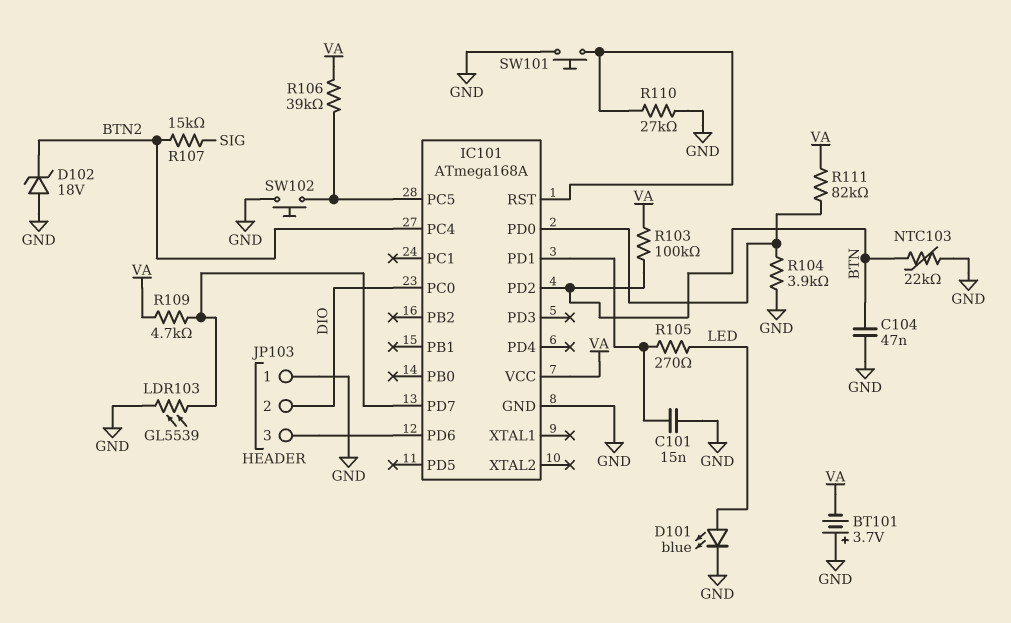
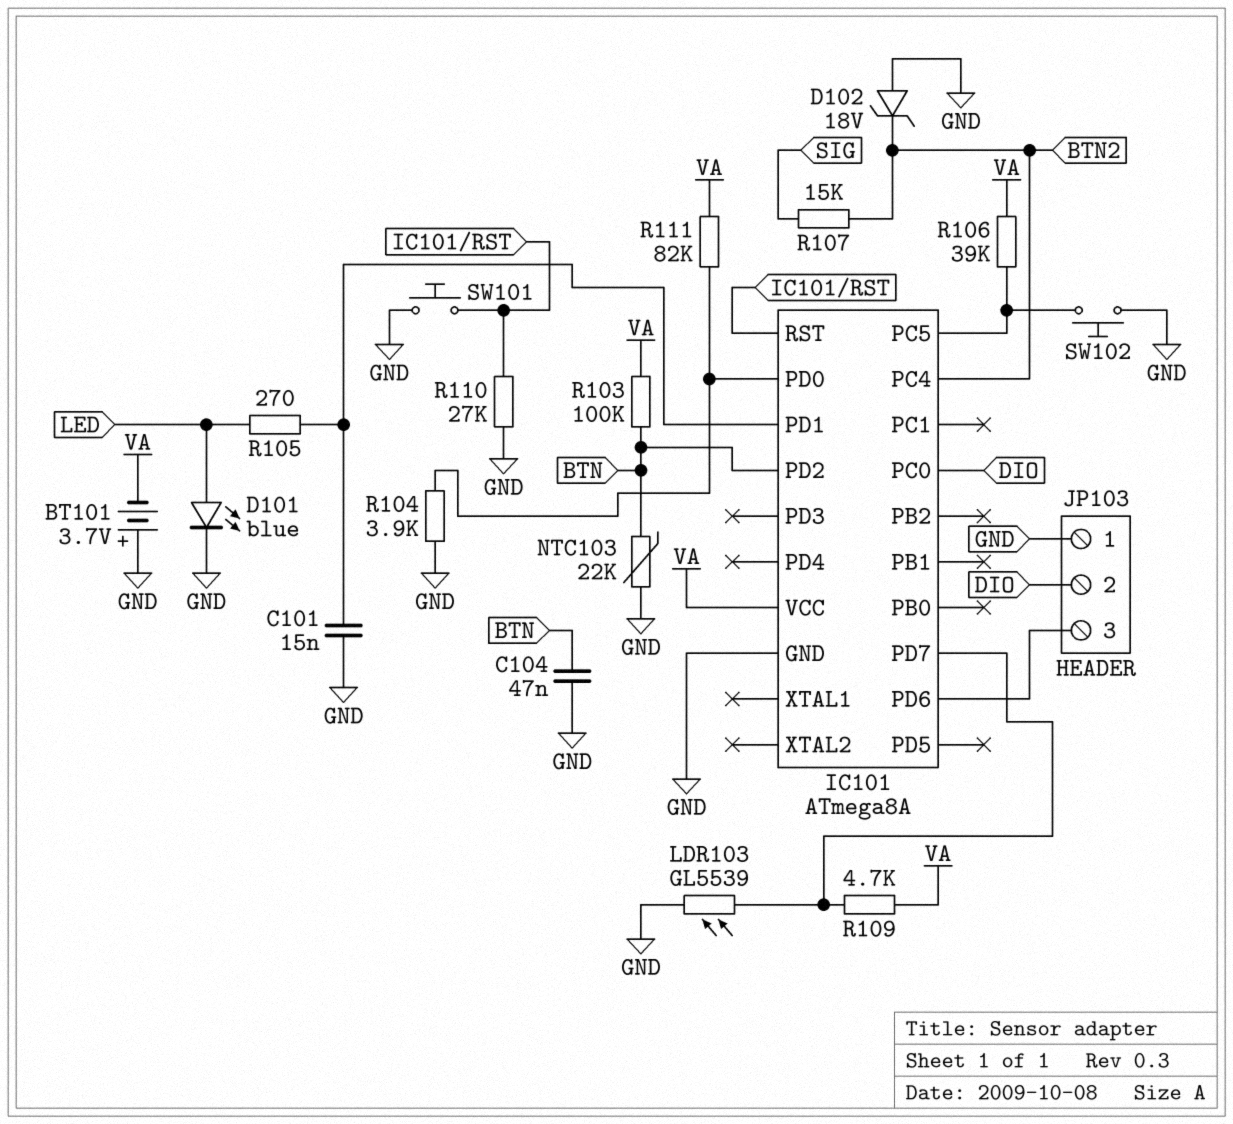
IC101: ATmega168A -> ATmega8A

